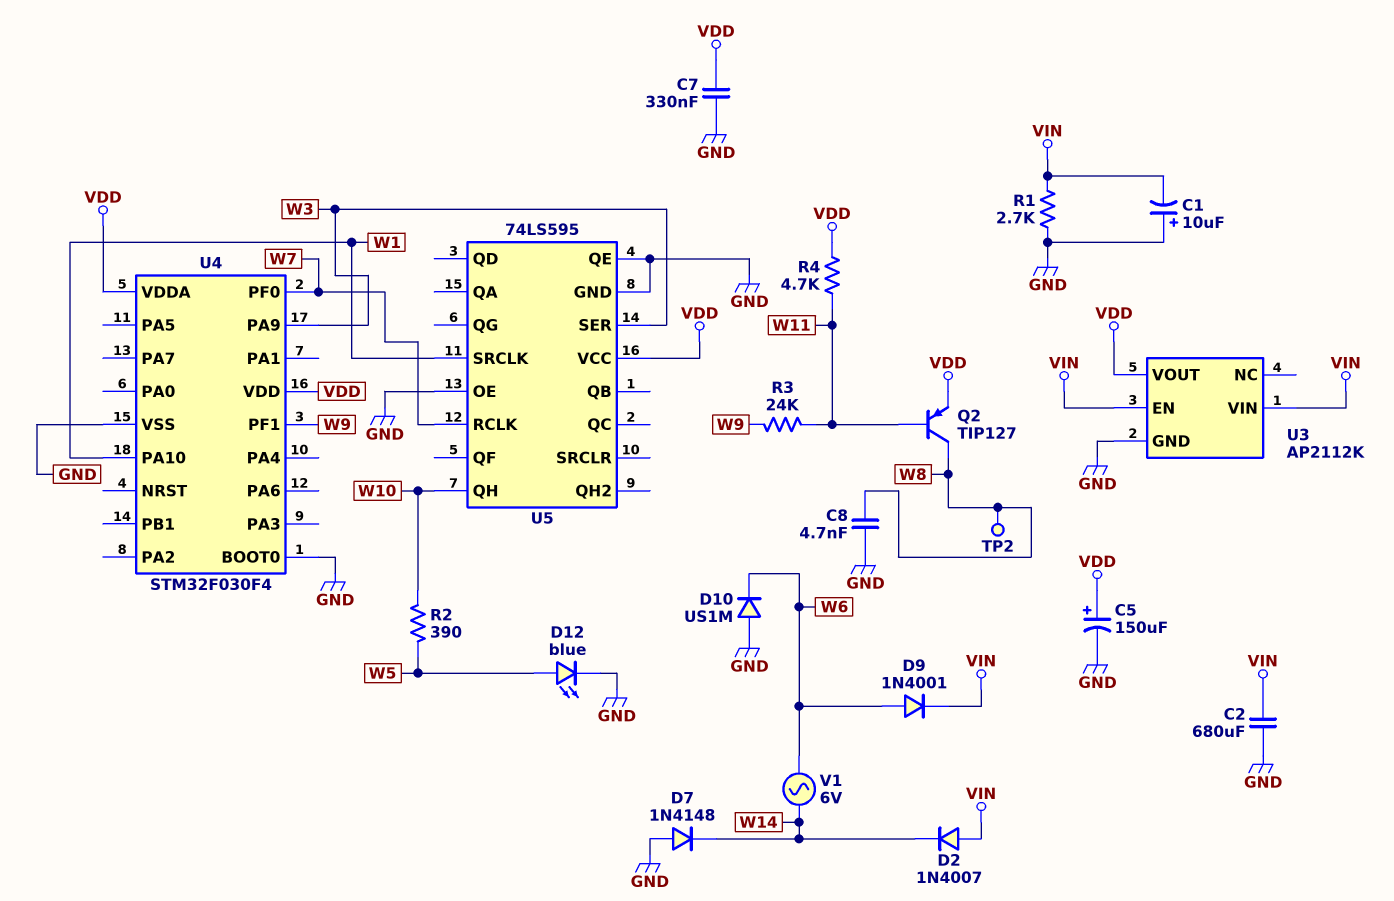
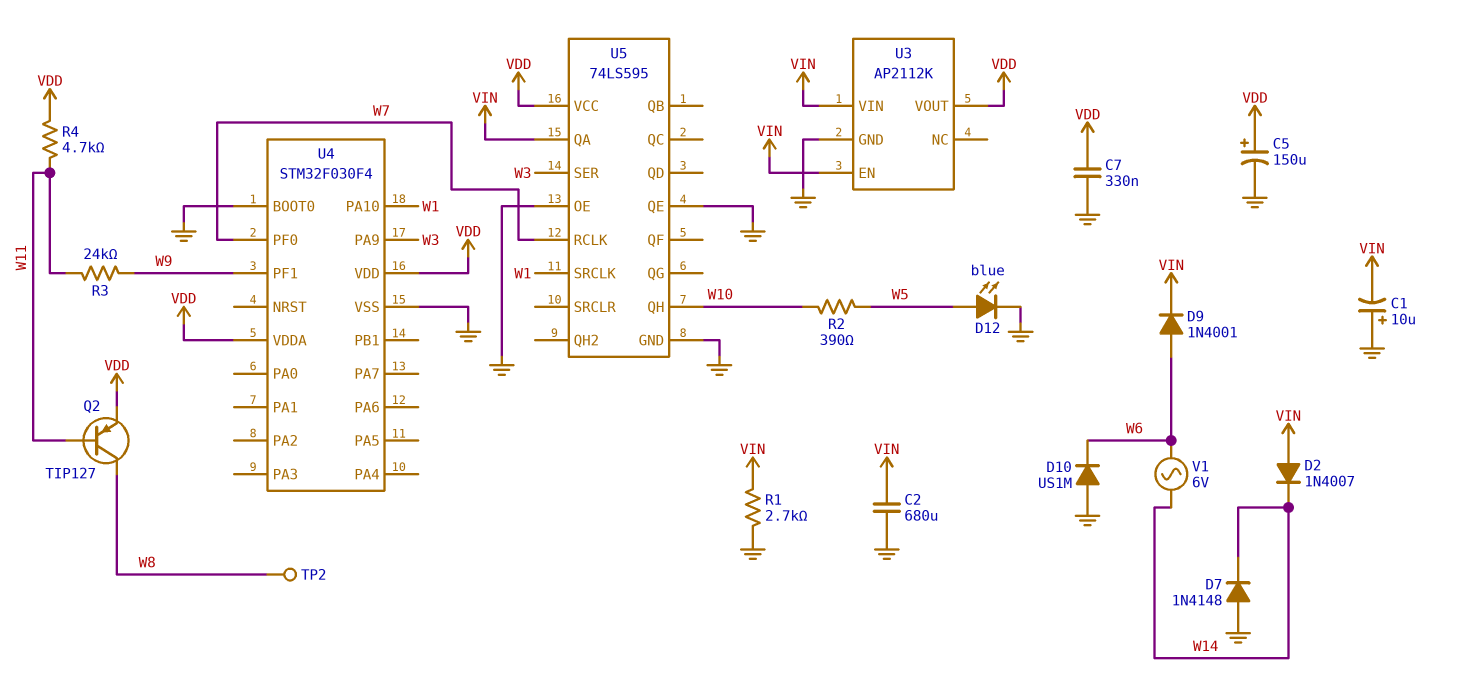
C8: 4.7nF (GND, W8) -> none
U5 pin QA: none -> VIN

